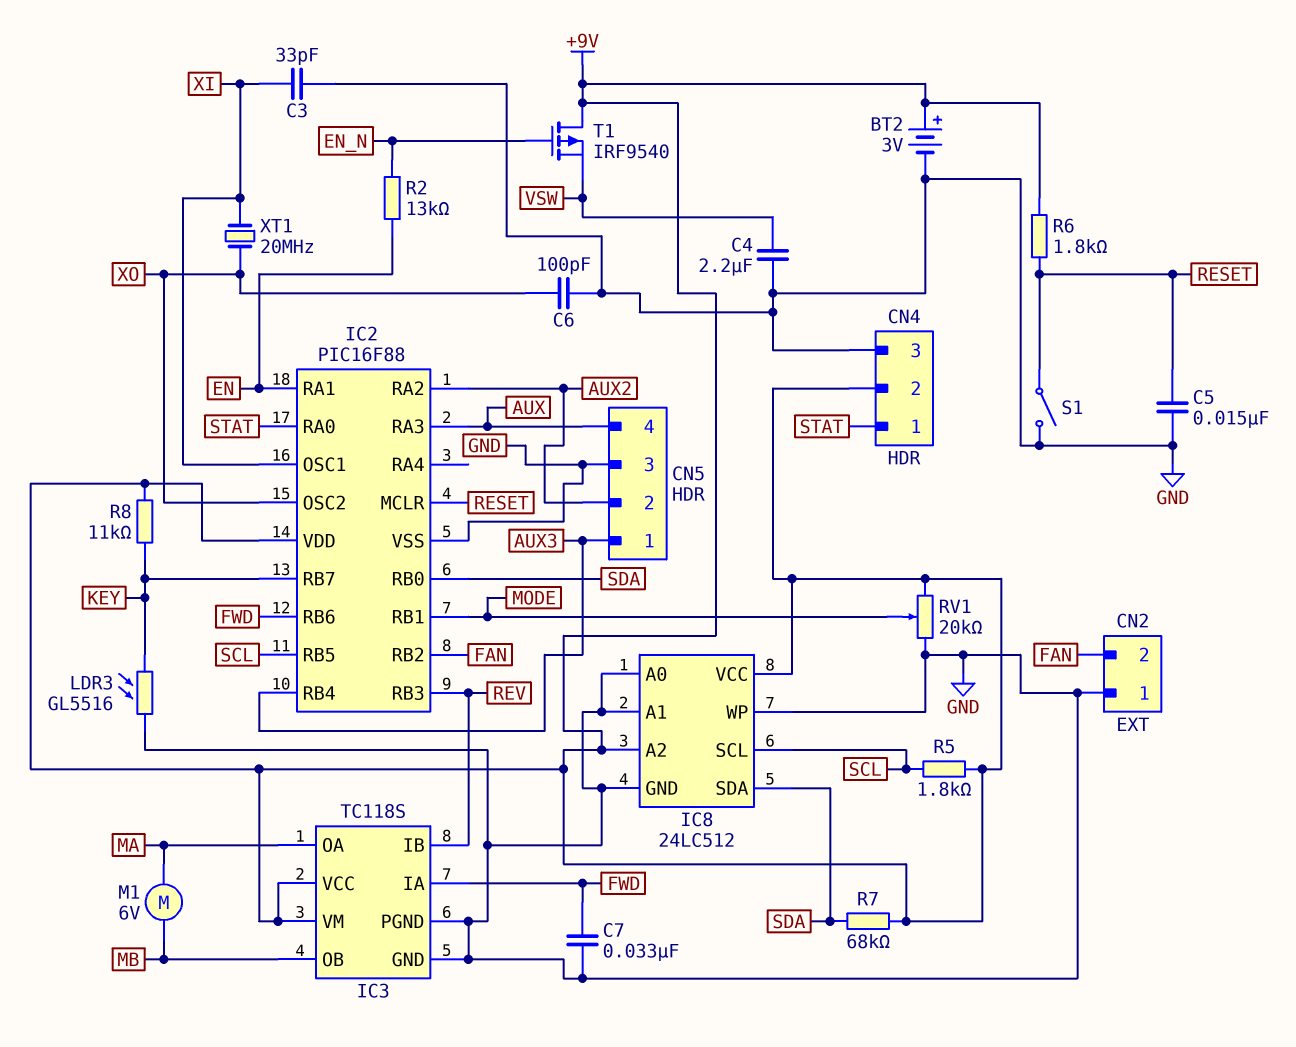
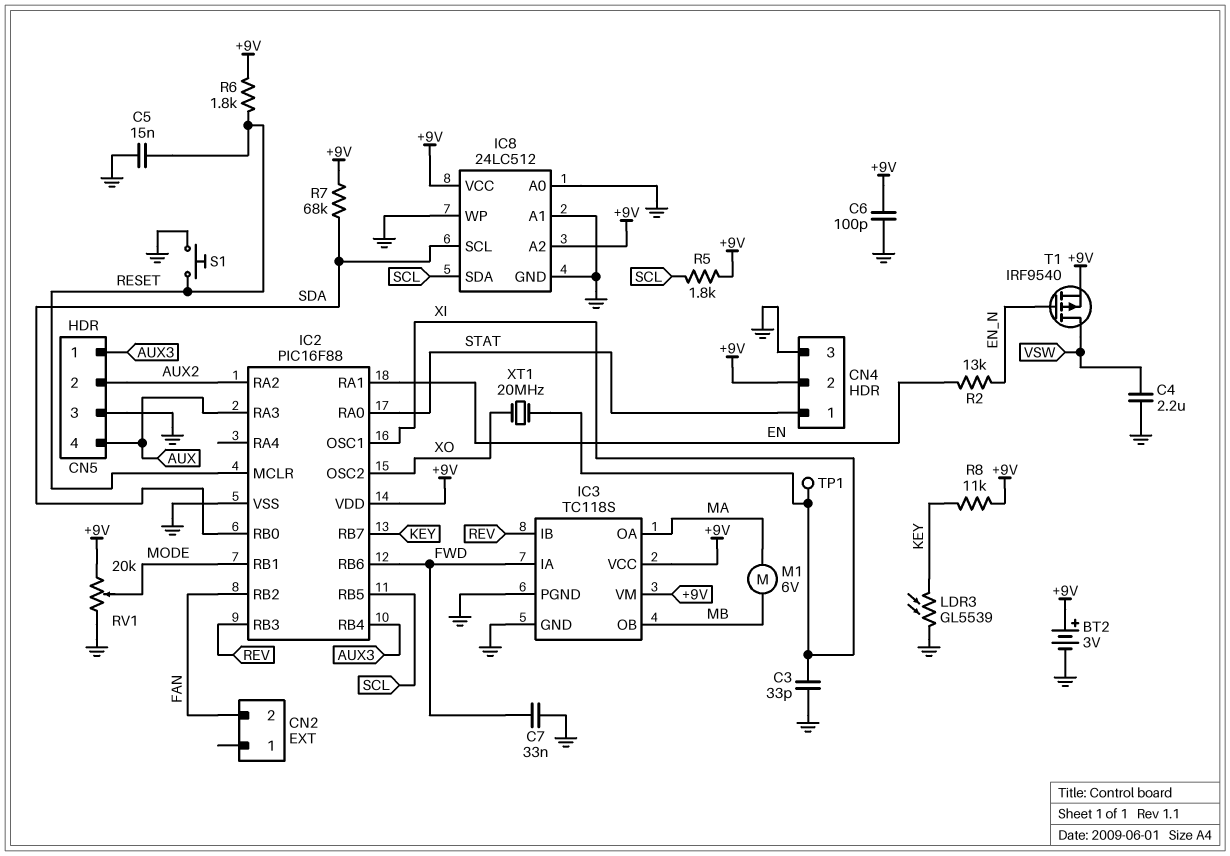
C6: 100pF (GND, XO) -> 100pF (+9V, GND)
CN2 pin 1: GND -> none
IC8 pin SCL: SCL -> SDA
IC8 pin SDA: SDA -> SCL
LDR3: GL5516 (GND, KEY) -> GL5539 (GND, KEY)
S1: switch (GND, RESET) -> button (GND, RESET)
T1: PMOS IRF9540 (G EN_N, D +9V, S VSW) -> PMOS IRF9540 (G EN_N, D VSW, S +9V)
TP1: none -> test point (XI)

